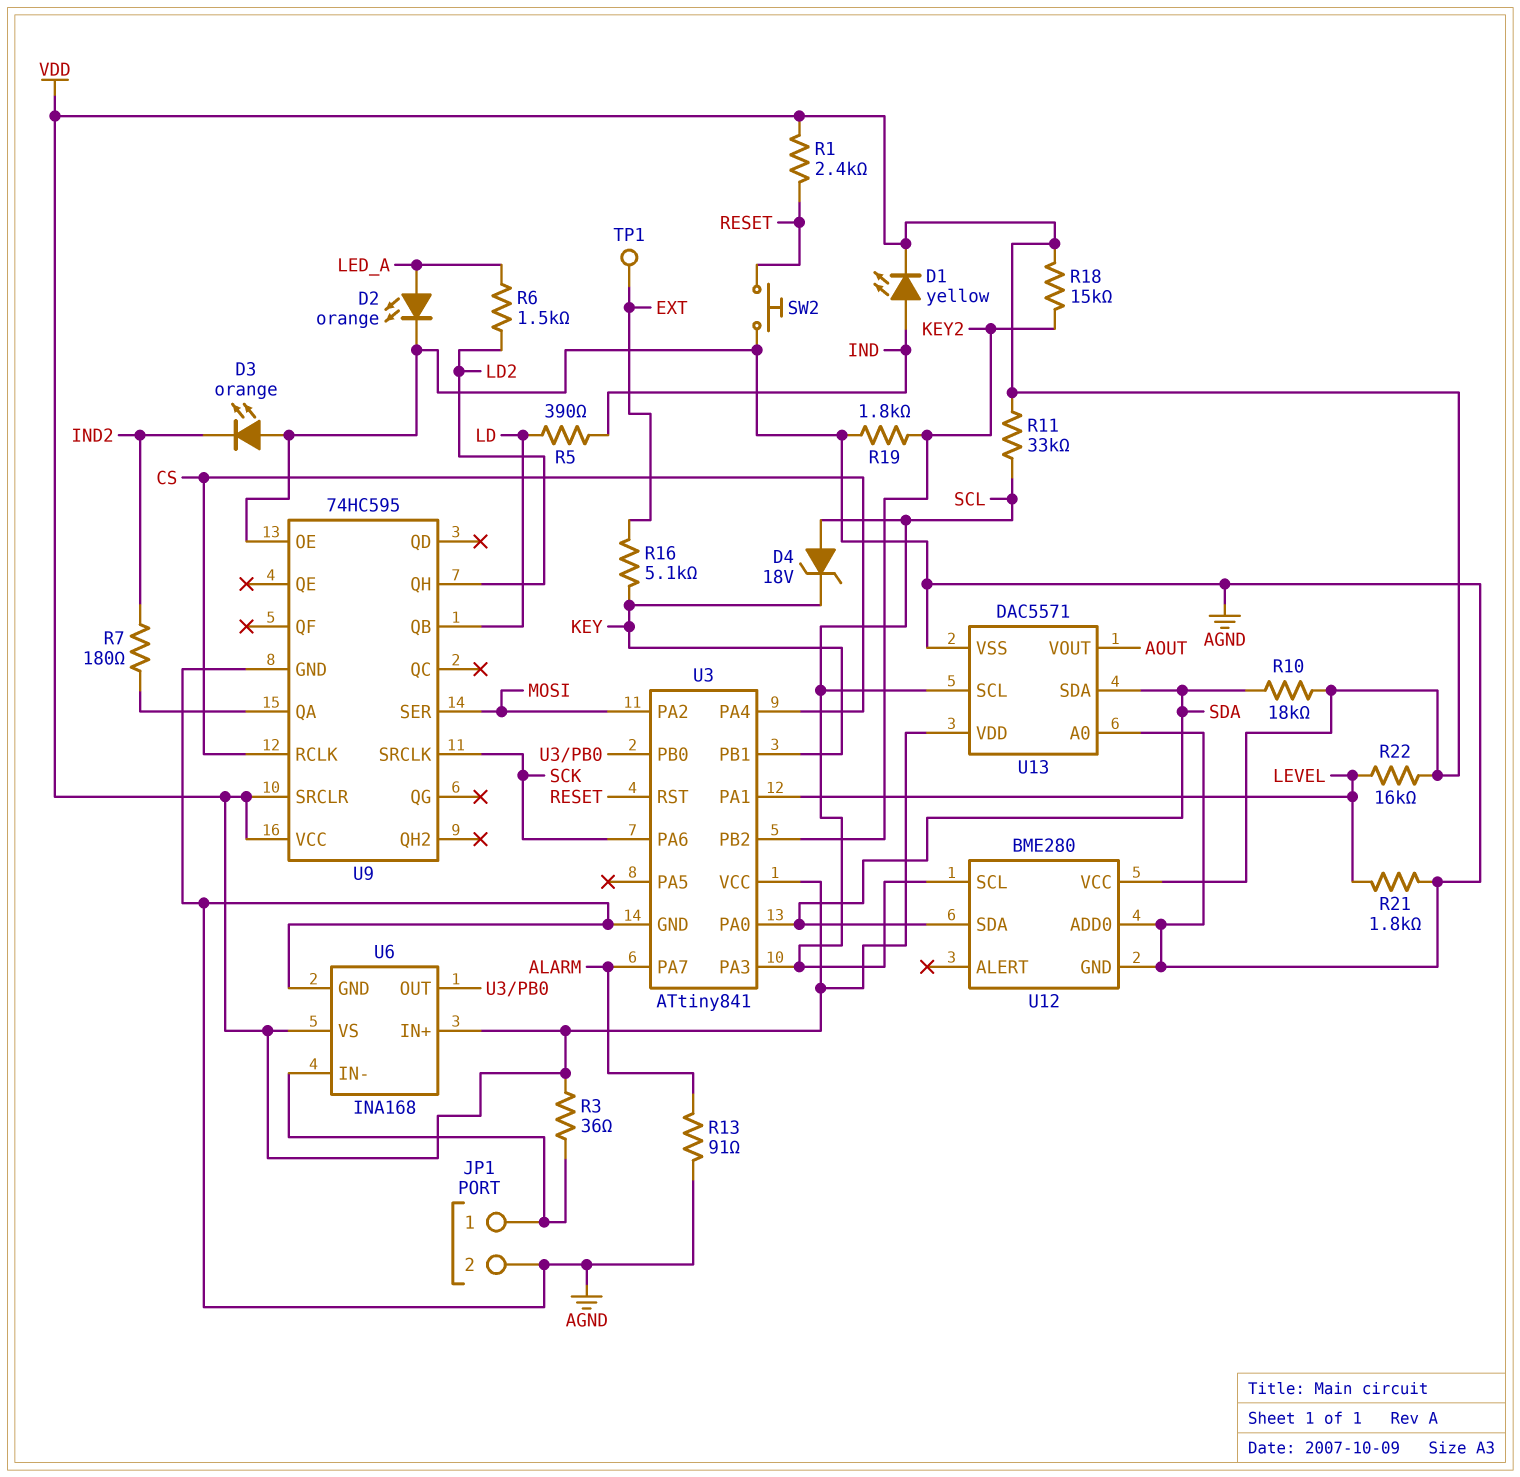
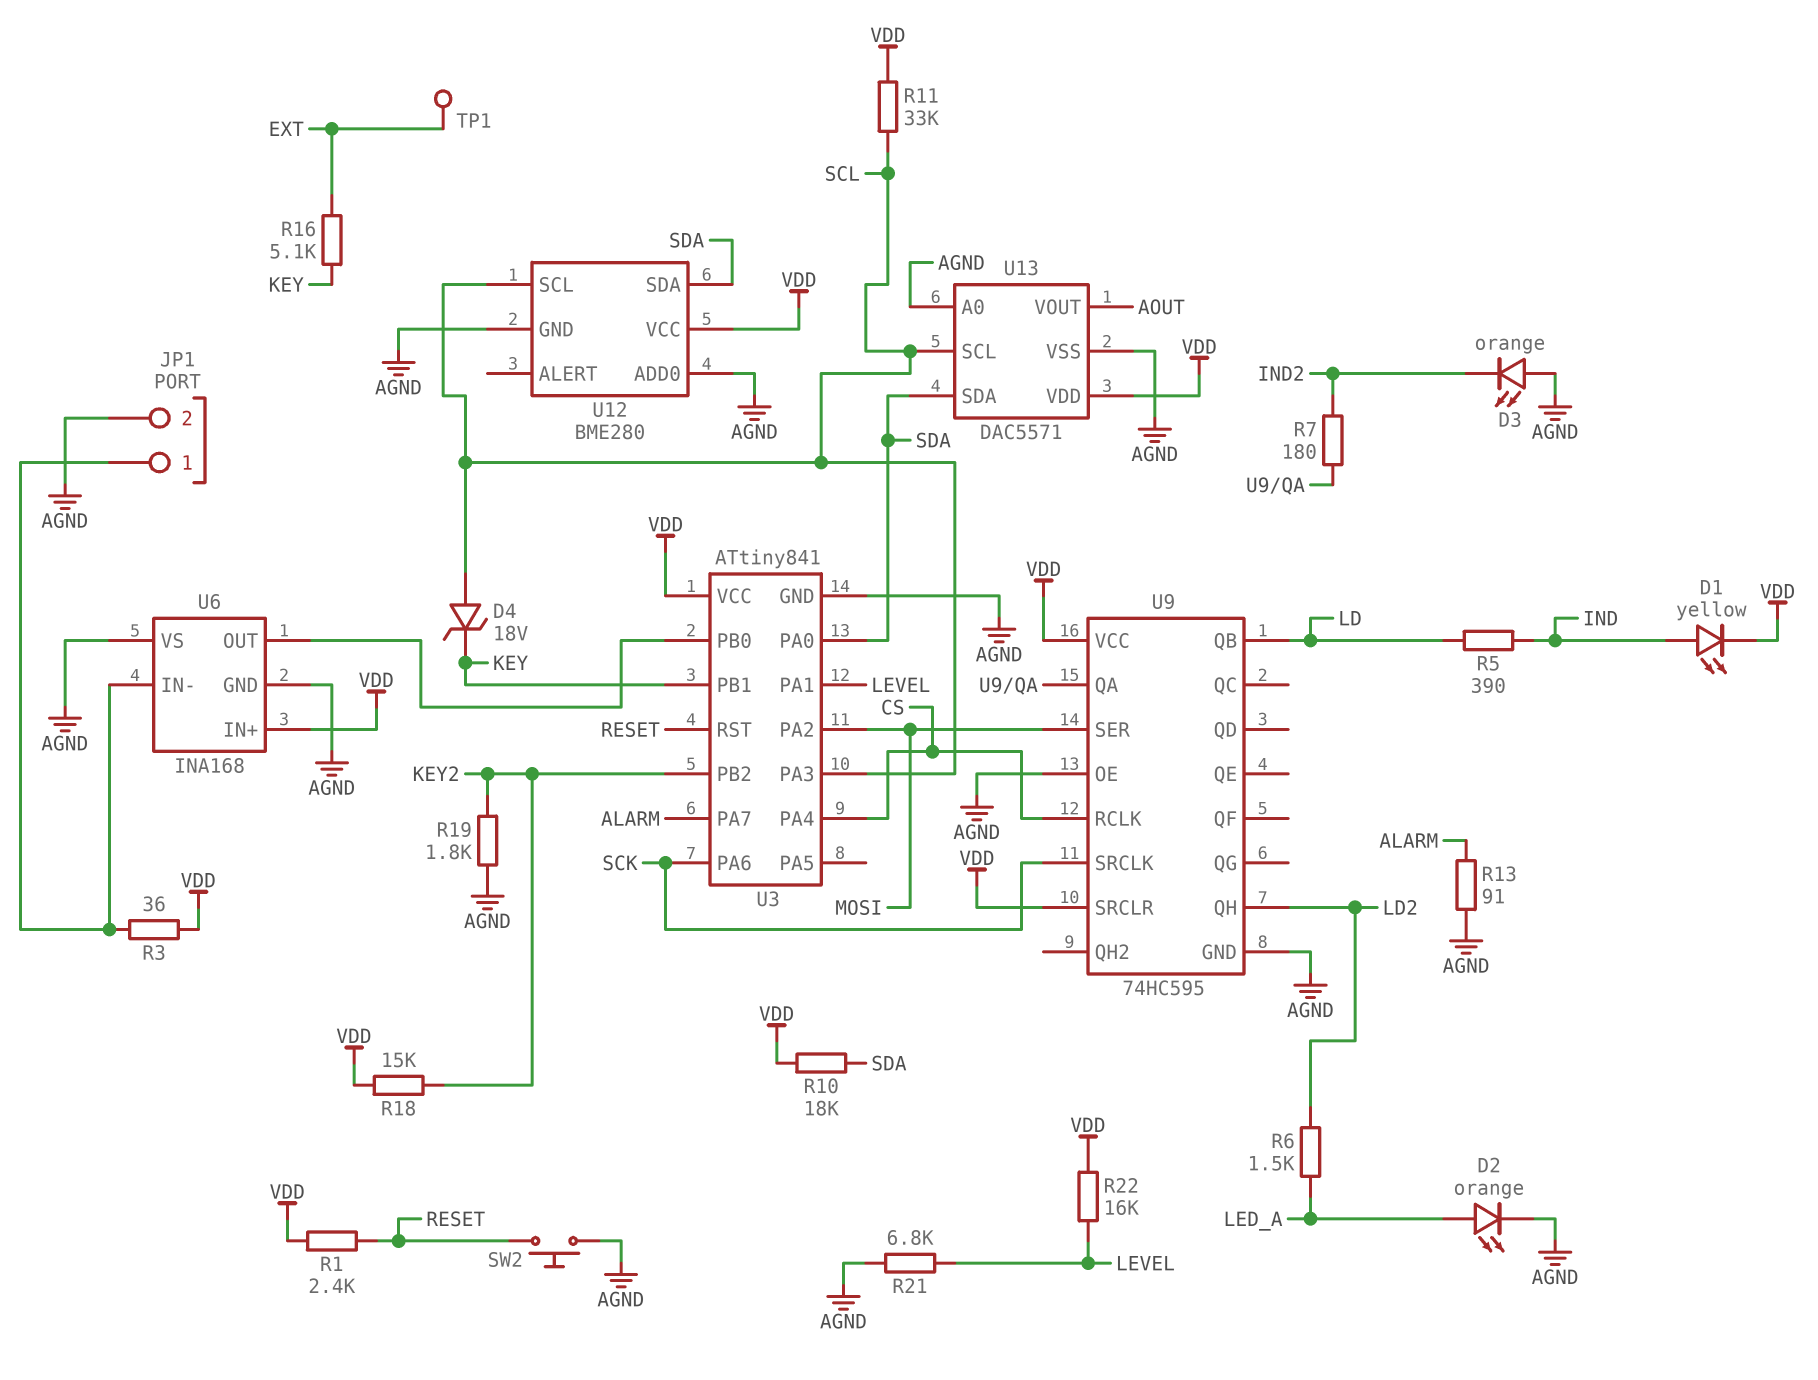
R21: 1.8k (AGND, LEVEL) -> 6.8k (AGND, LEVEL)
U6 pin VS: VDD -> AGND

